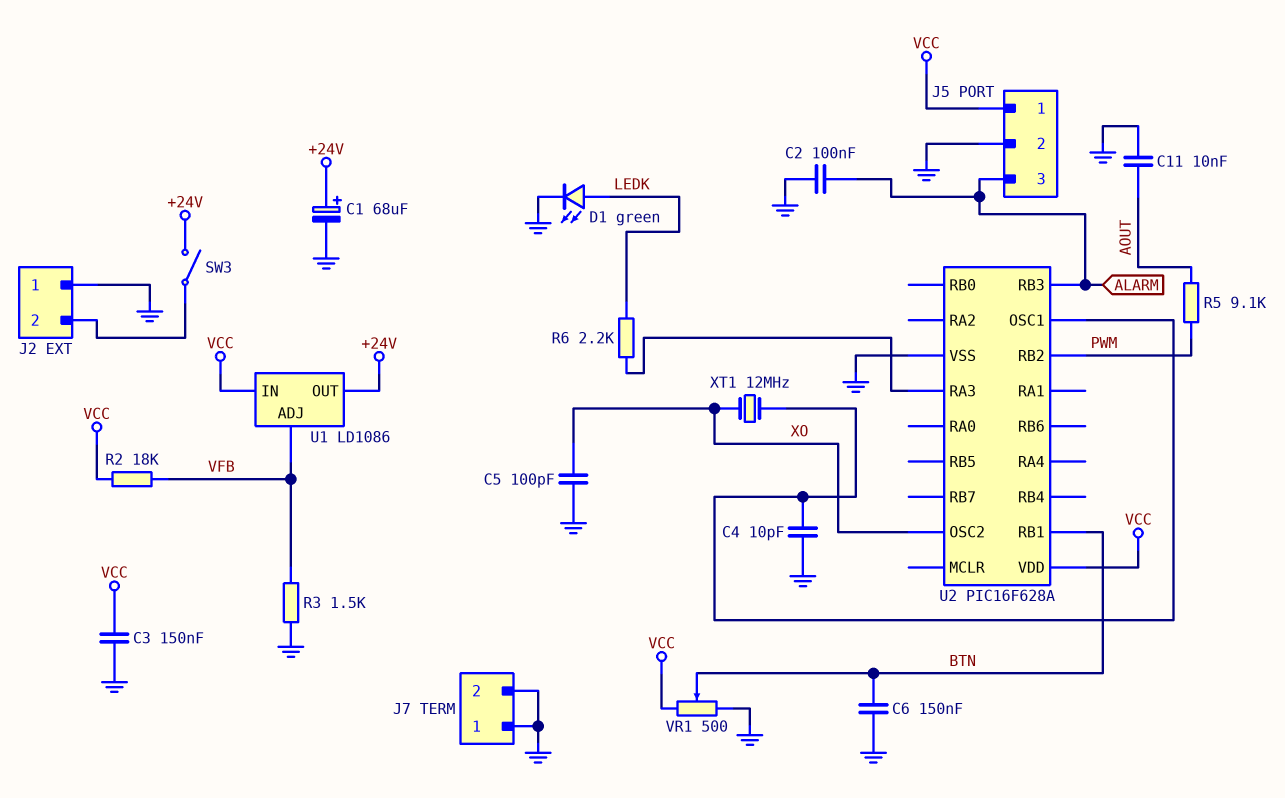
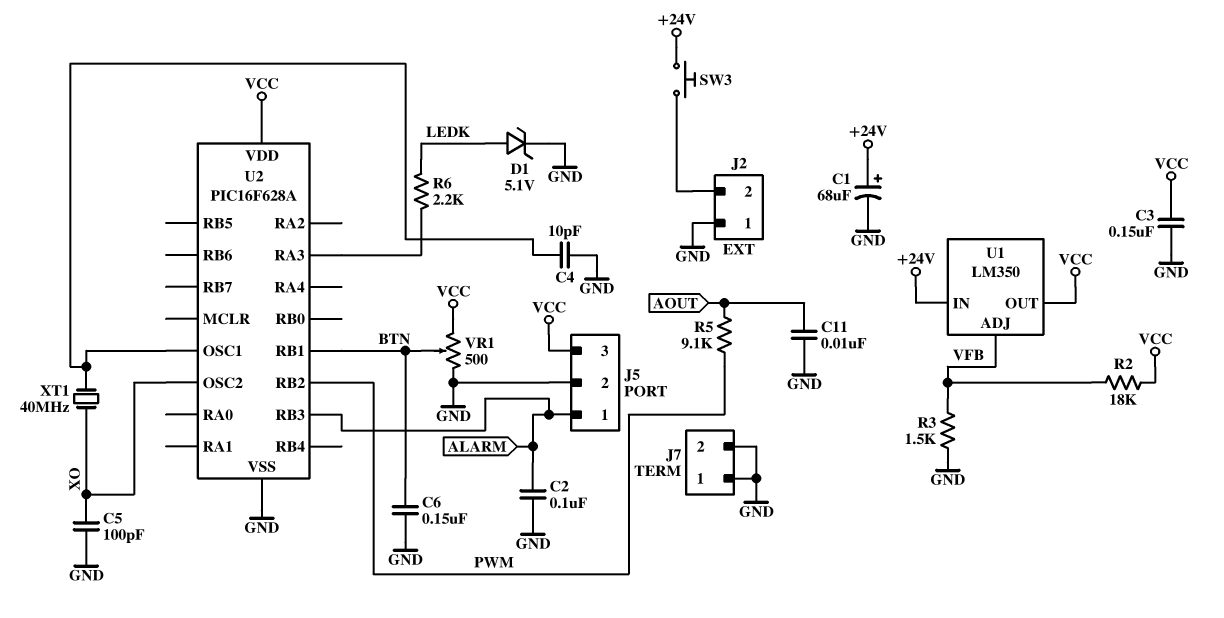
D1: LED green (A LEDK, K GND) -> zener 5.1V (A LEDK, K GND)
J5 pin 1: VCC -> ALARM
J5 pin 3: ALARM -> VCC
SW3: switch (+24V, J2/2) -> button (+24V, J2/2)
U1: LD1086 -> LM350
U1 pin IN: VCC -> +24V
U1 pin OUT: +24V -> VCC
XT1: 12MHz (U2/OSC1, XO) -> 40MHz (U2/OSC1, XO)

